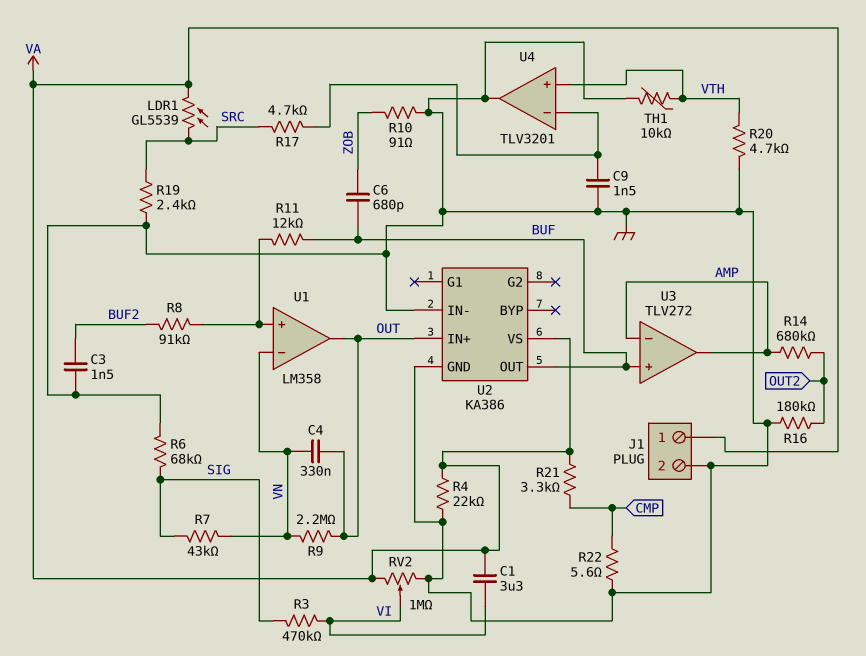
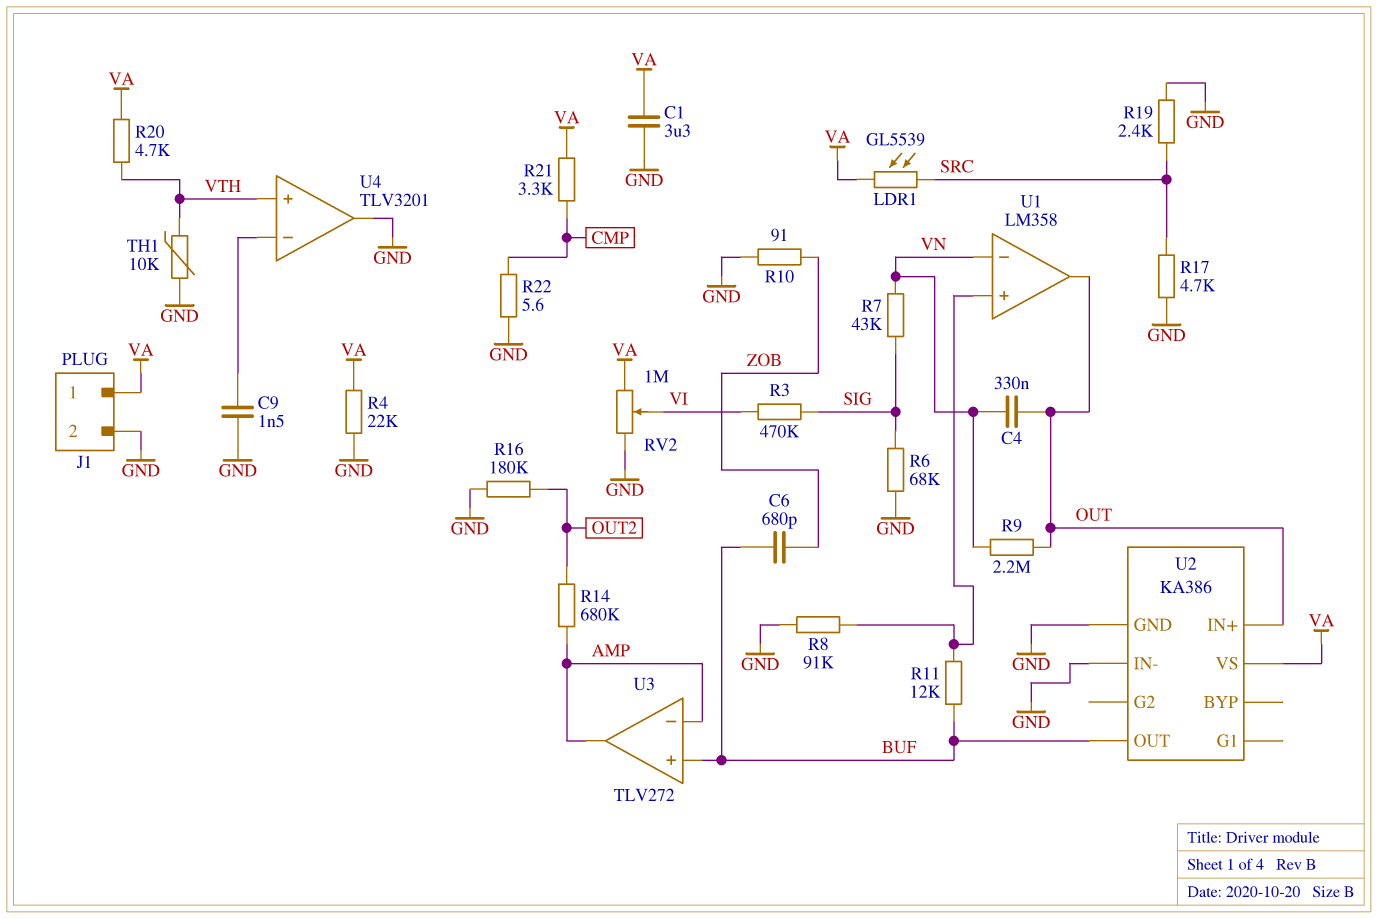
C1: 3.3uF (VA, VI) -> 3.3uF (GND, VA)
C3: 1.5nF (BUF2, GND) -> none
R8: 91k (BUF2, U1/in+) -> 91k (GND, U1/in+)
R17: 4.7k (SRC, U4/in-) -> 4.7k (GND, SRC)
R20: 4.7k (GND, VTH) -> 4.7k (VA, VTH)

